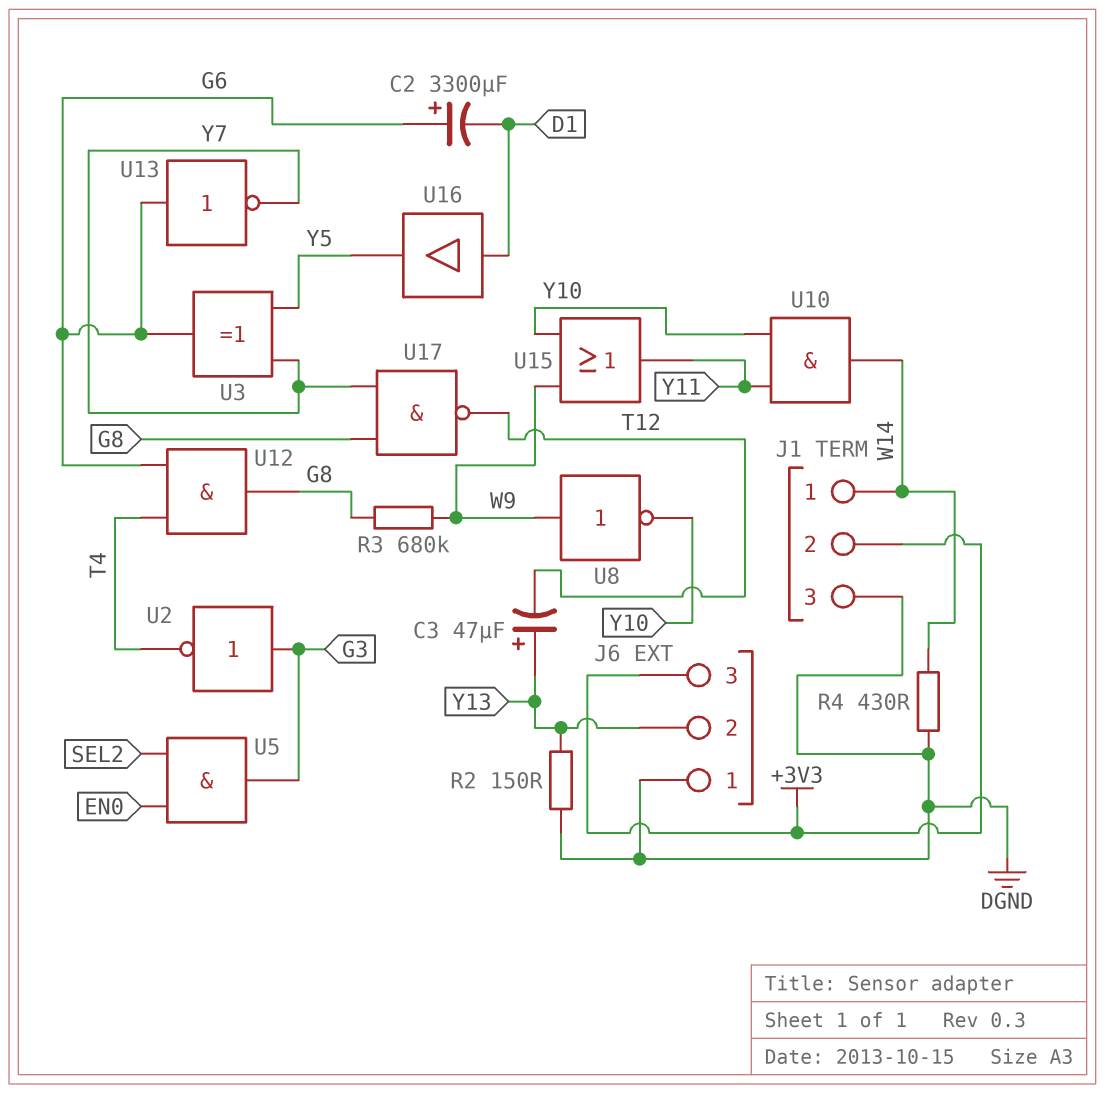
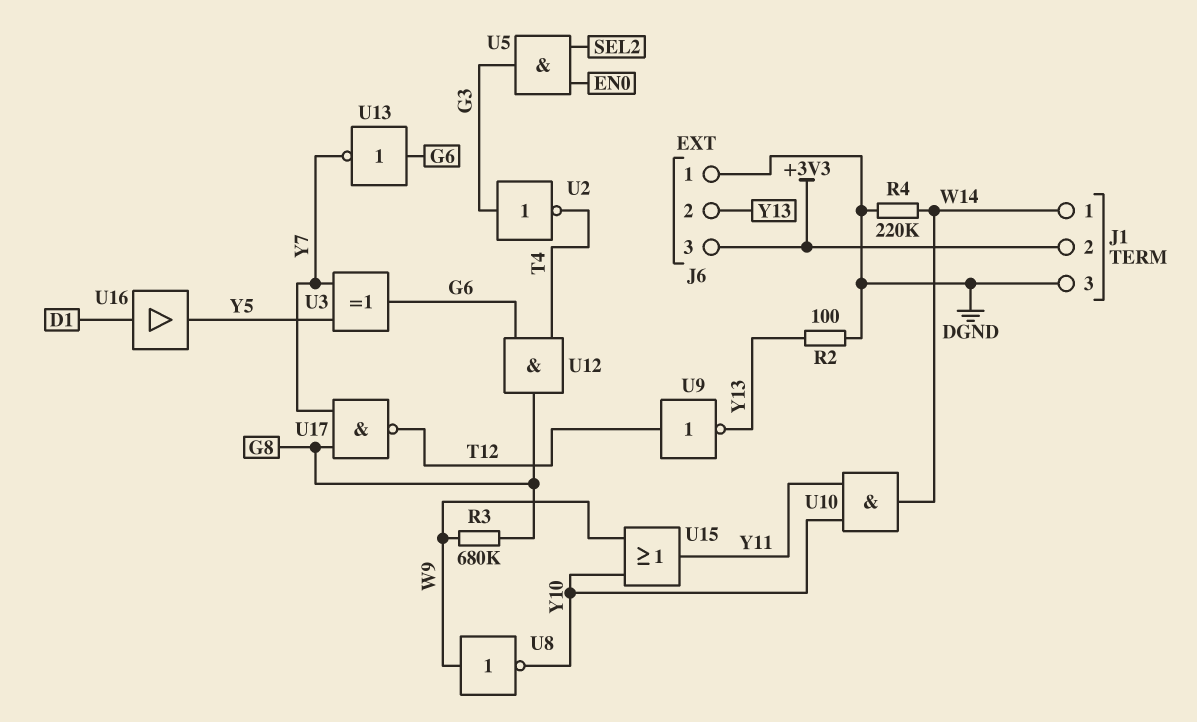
C2: 3300uF (plus G6, minus D1) -> none
C3: 47uF (plus Y13, minus T12) -> none
R2: 150 (DGND, Y13) -> 100 (DGND, Y13)
R4: 430 (DGND, W14) -> 220k (DGND, W14)
U9: none -> NOT (in T12, out Y13)

